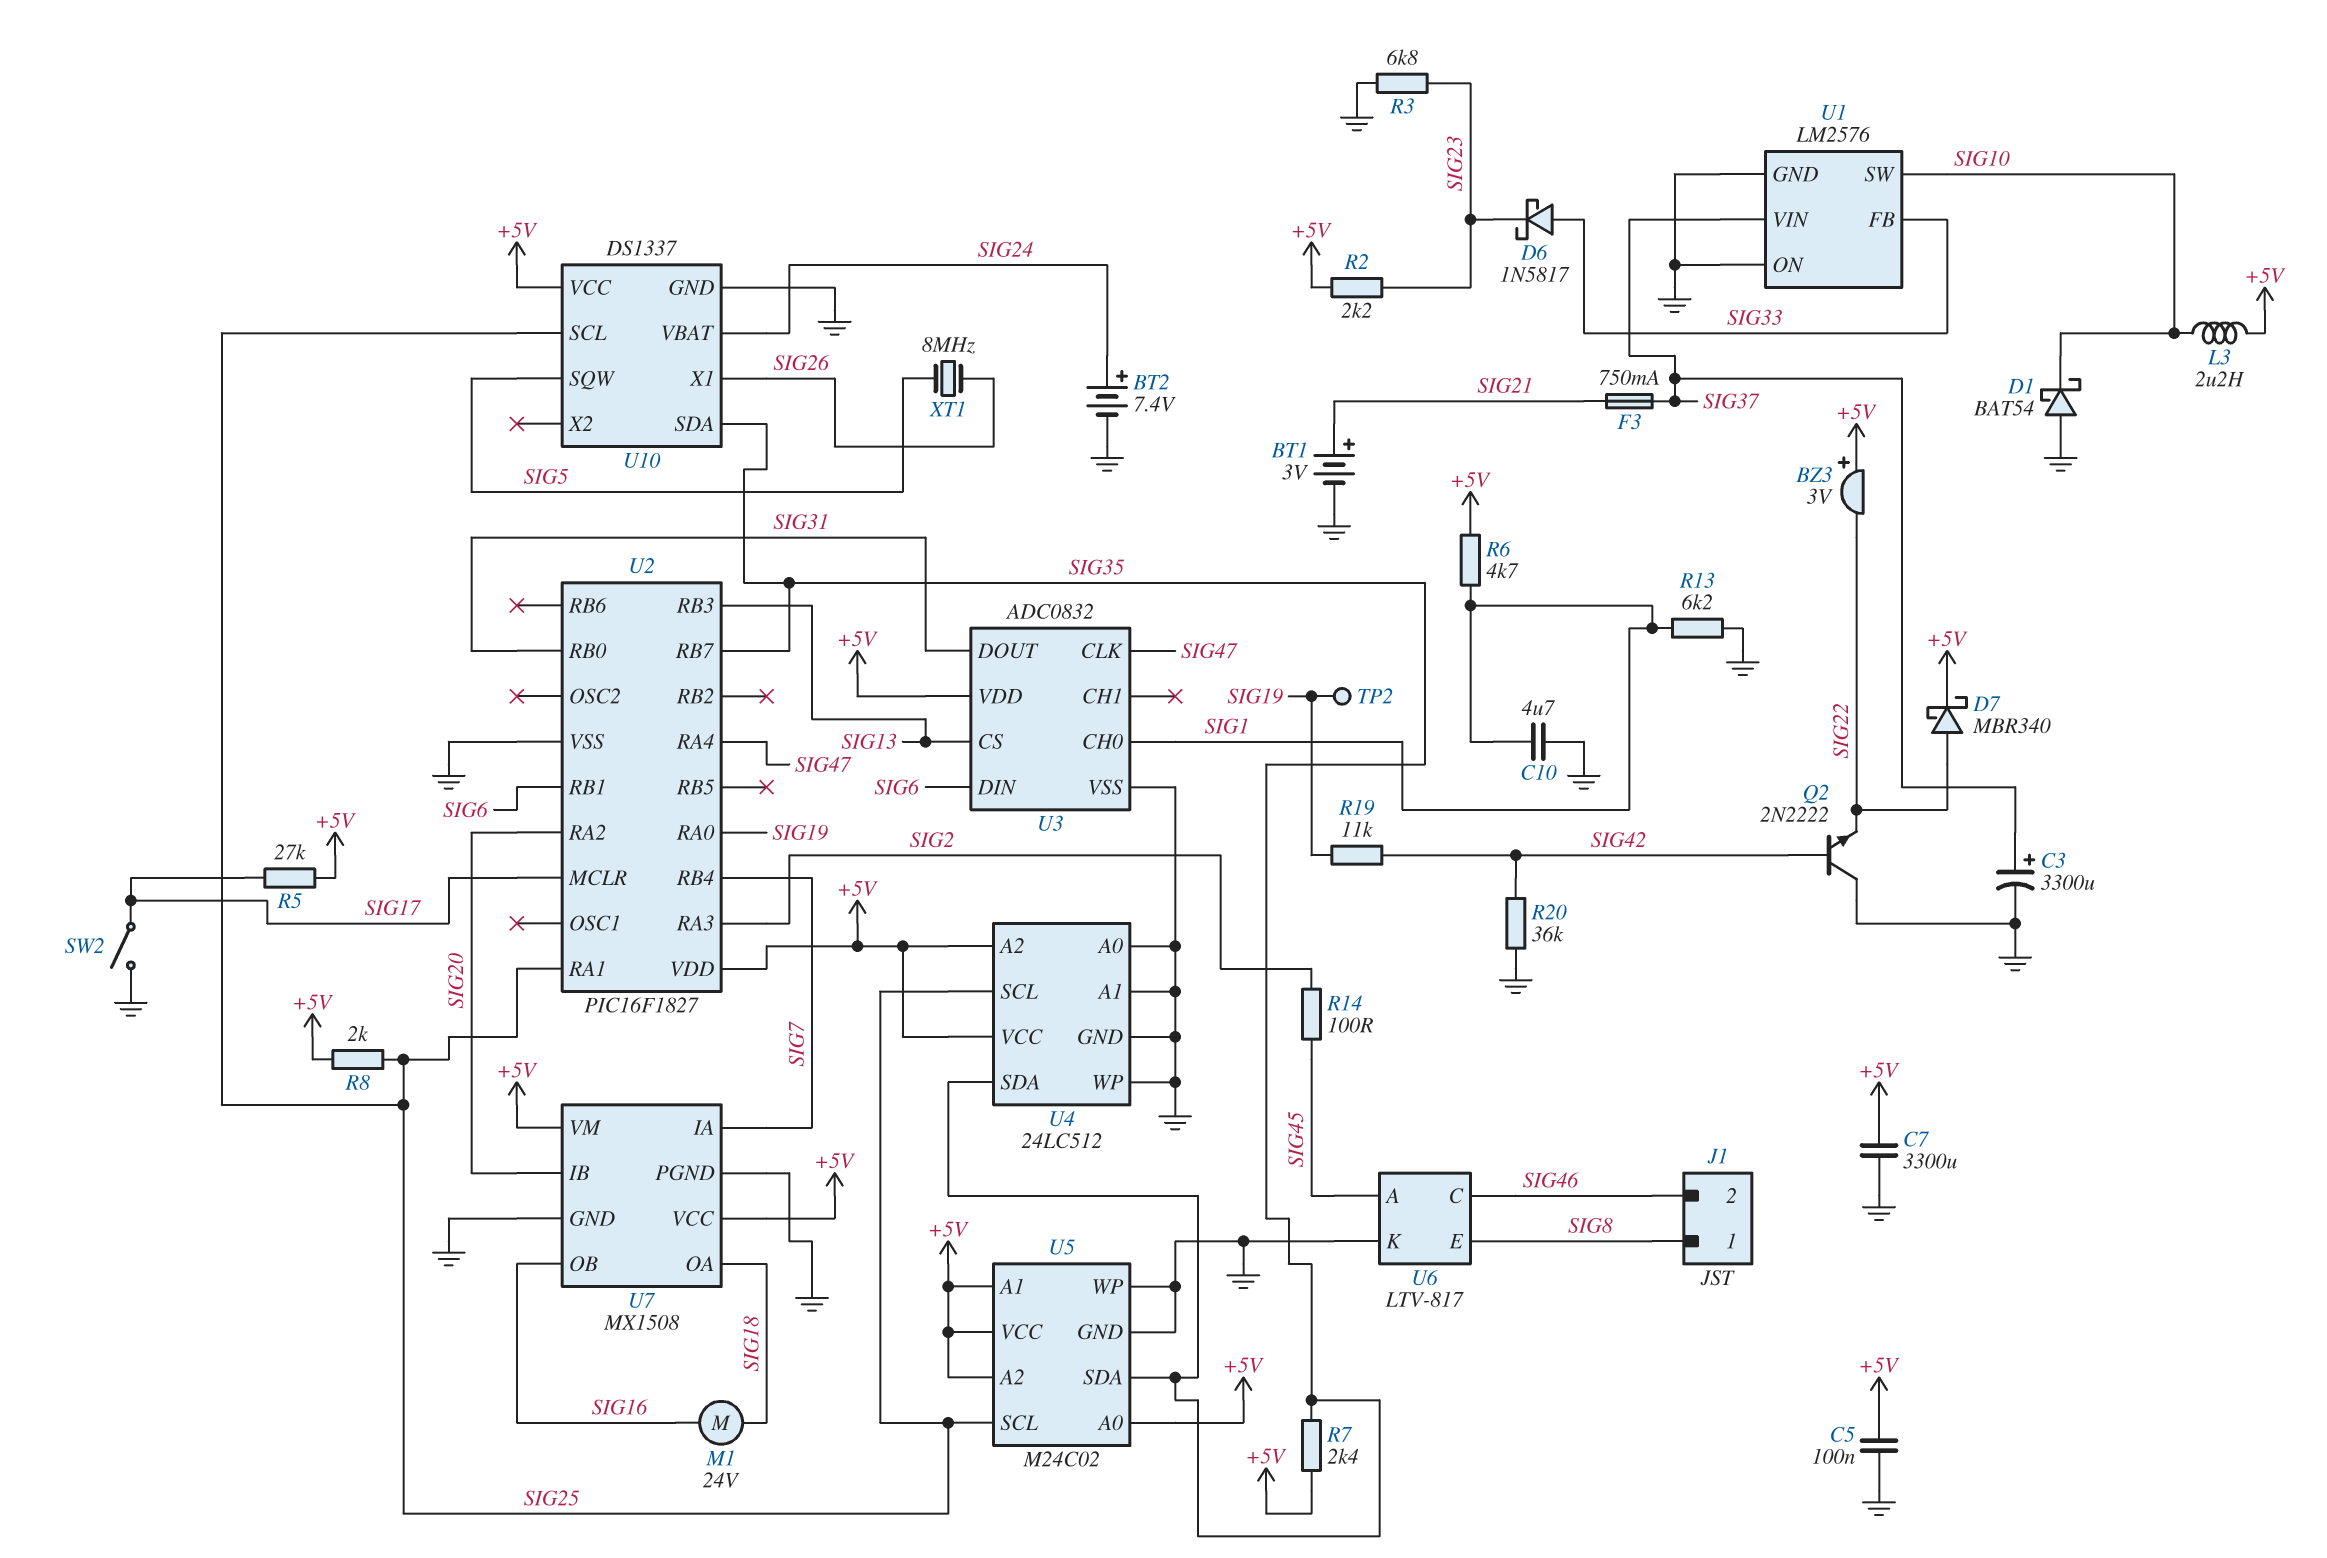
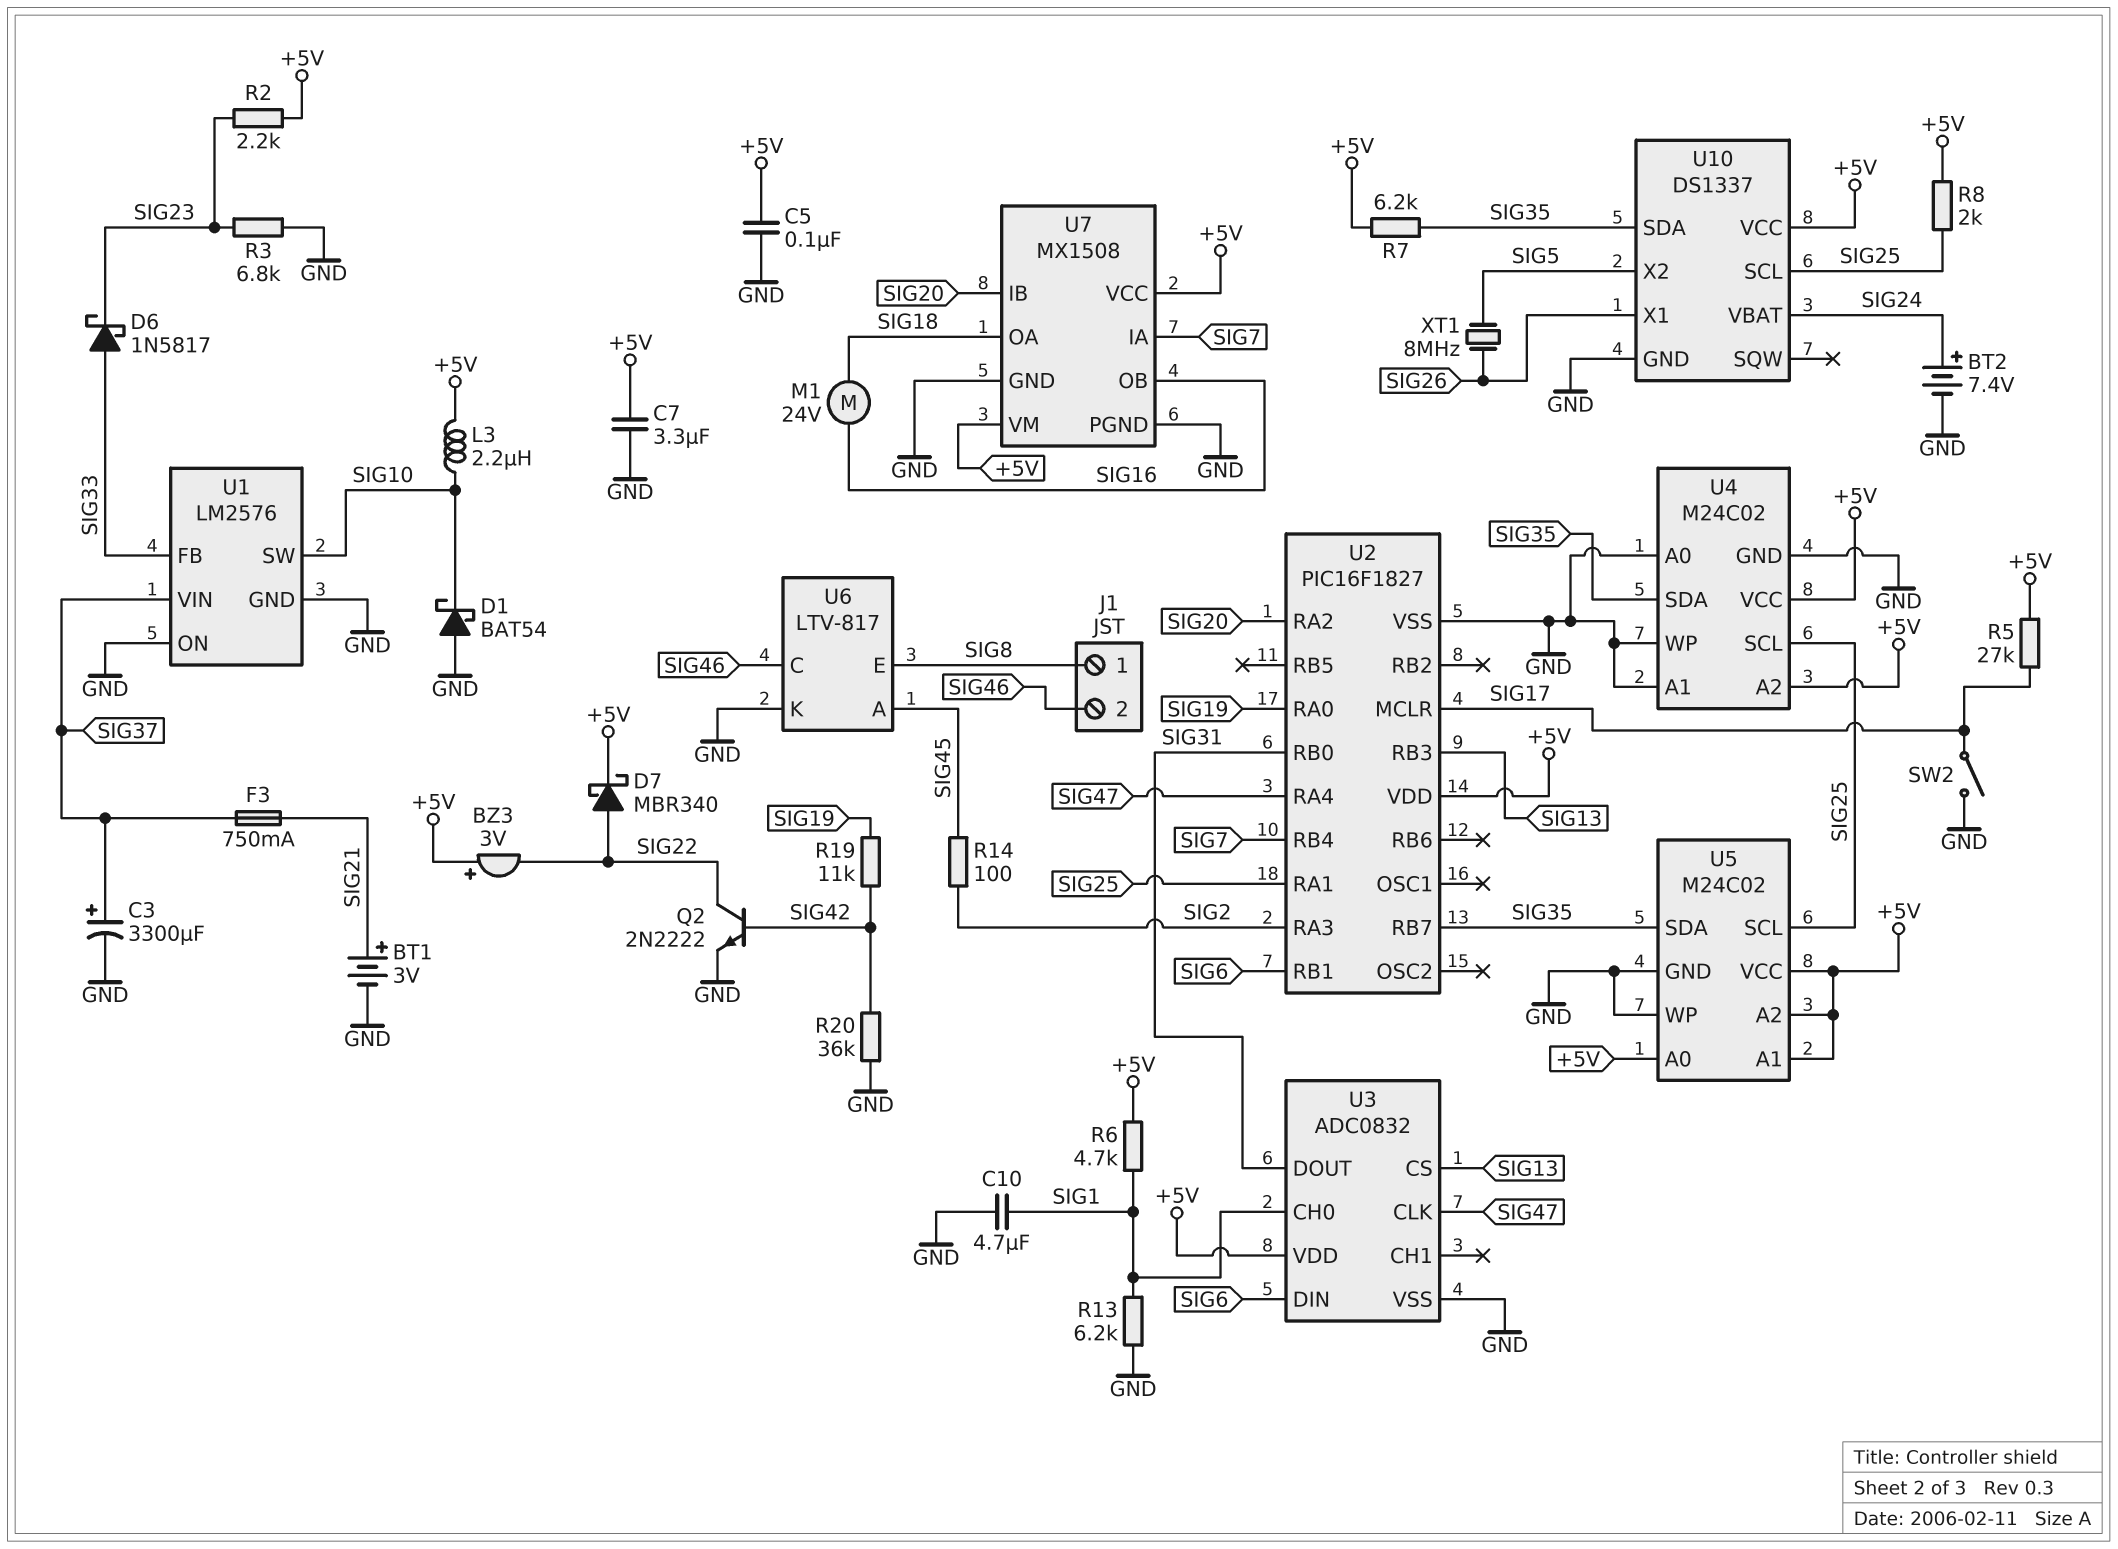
C7: 3300uF (+5V, GND) -> 3.3uF (+5V, GND)
Q2: NPN 2N2222 (B SIG42, C GND, E SIG22) -> NPN 2N2222 (B SIG42, C SIG22, E GND)
R7: 2.4k (+5V, SIG35) -> 6.2k (+5V, SIG35)
TP2: test point (SIG19) -> none
U4: 24LC512 -> M24C02
U10 pin SQW: SIG5 -> none
U10 pin X2: none -> SIG5

